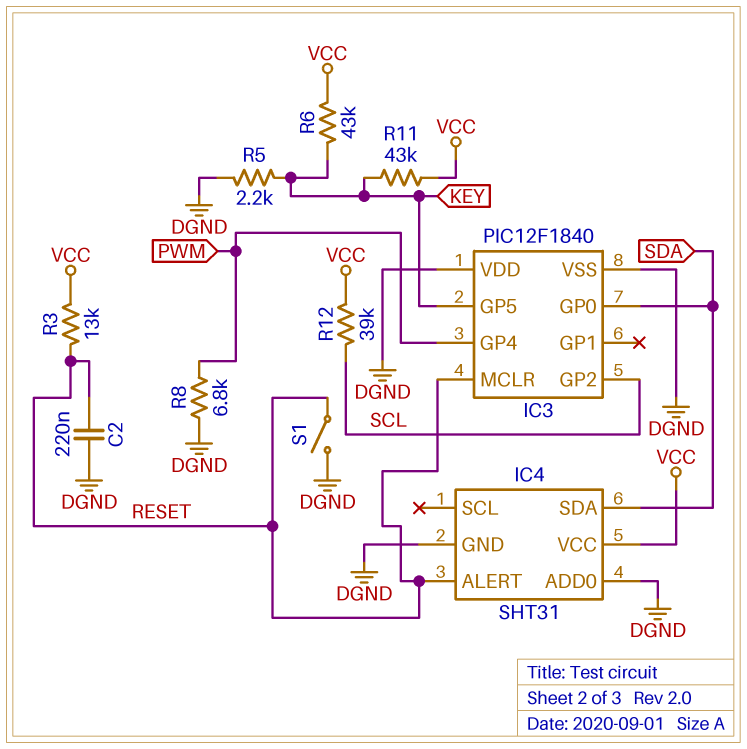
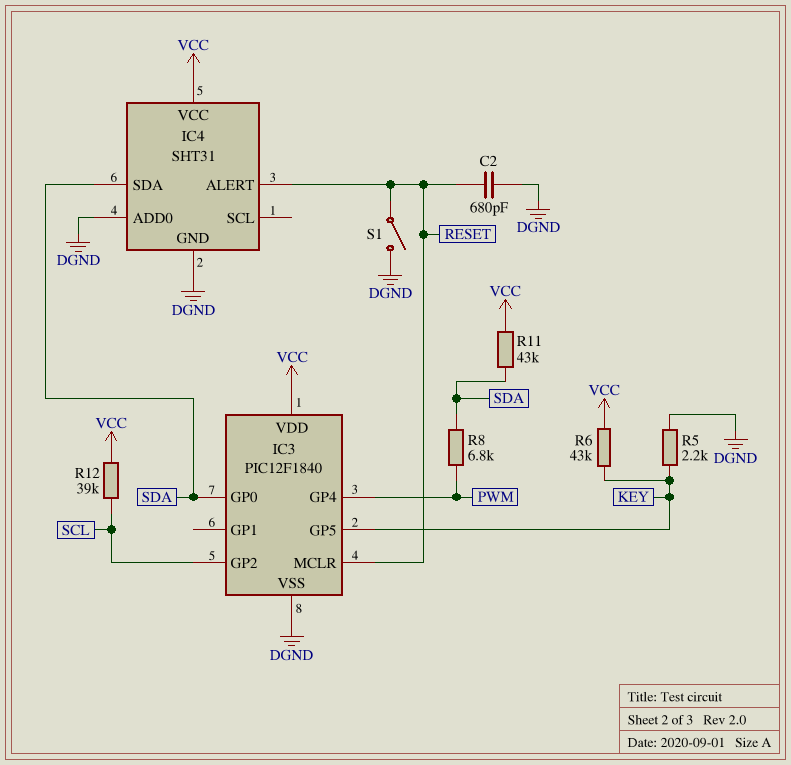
C2: 220nF (DGND, RESET) -> 680pF (DGND, RESET)
IC3 pin VDD: DGND -> VCC
R3: 13k (RESET, VCC) -> none
R8: 6.8k (DGND, PWM) -> 6.8k (PWM, SDA)
R11: 43k (KEY, VCC) -> 43k (SDA, VCC)

